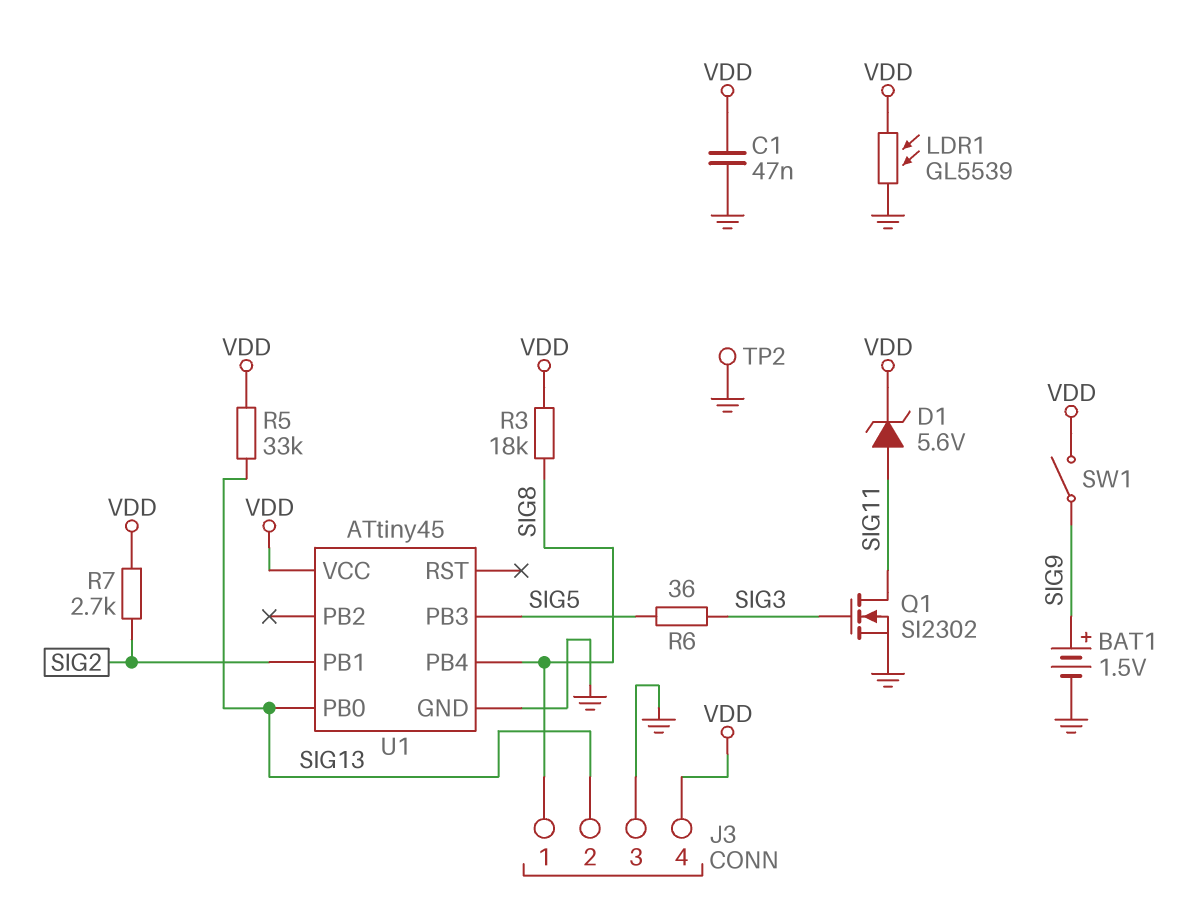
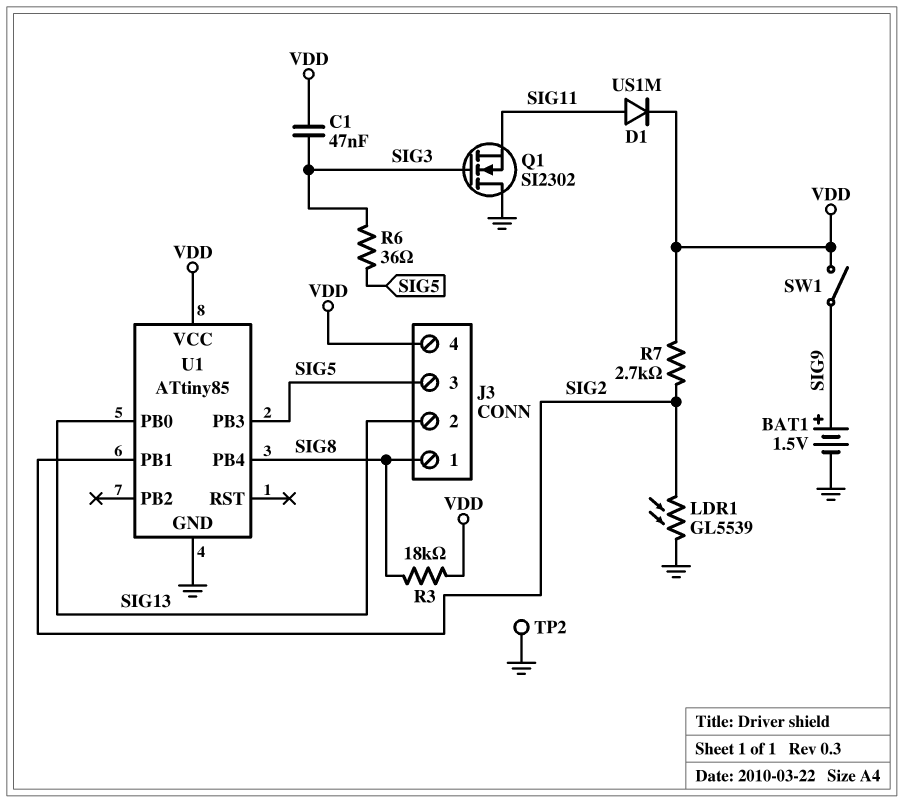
C1: 47nF (GND, VDD) -> 47nF (SIG3, VDD)
D1: zener 5.6V (A SIG11, K VDD) -> diode US1M (A SIG11, K VDD)
J3 pin 3: GND -> SIG5
LDR1: GL5539 (GND, VDD) -> GL5539 (GND, SIG2)
Q1: NMOS SI2302 (G SIG3, D SIG11, S GND) -> NMOS SI2302 (G SIG3, D GND, S SIG11)
R5: 33k (SIG13, VDD) -> none
U1: ATtiny45 -> ATtiny85

